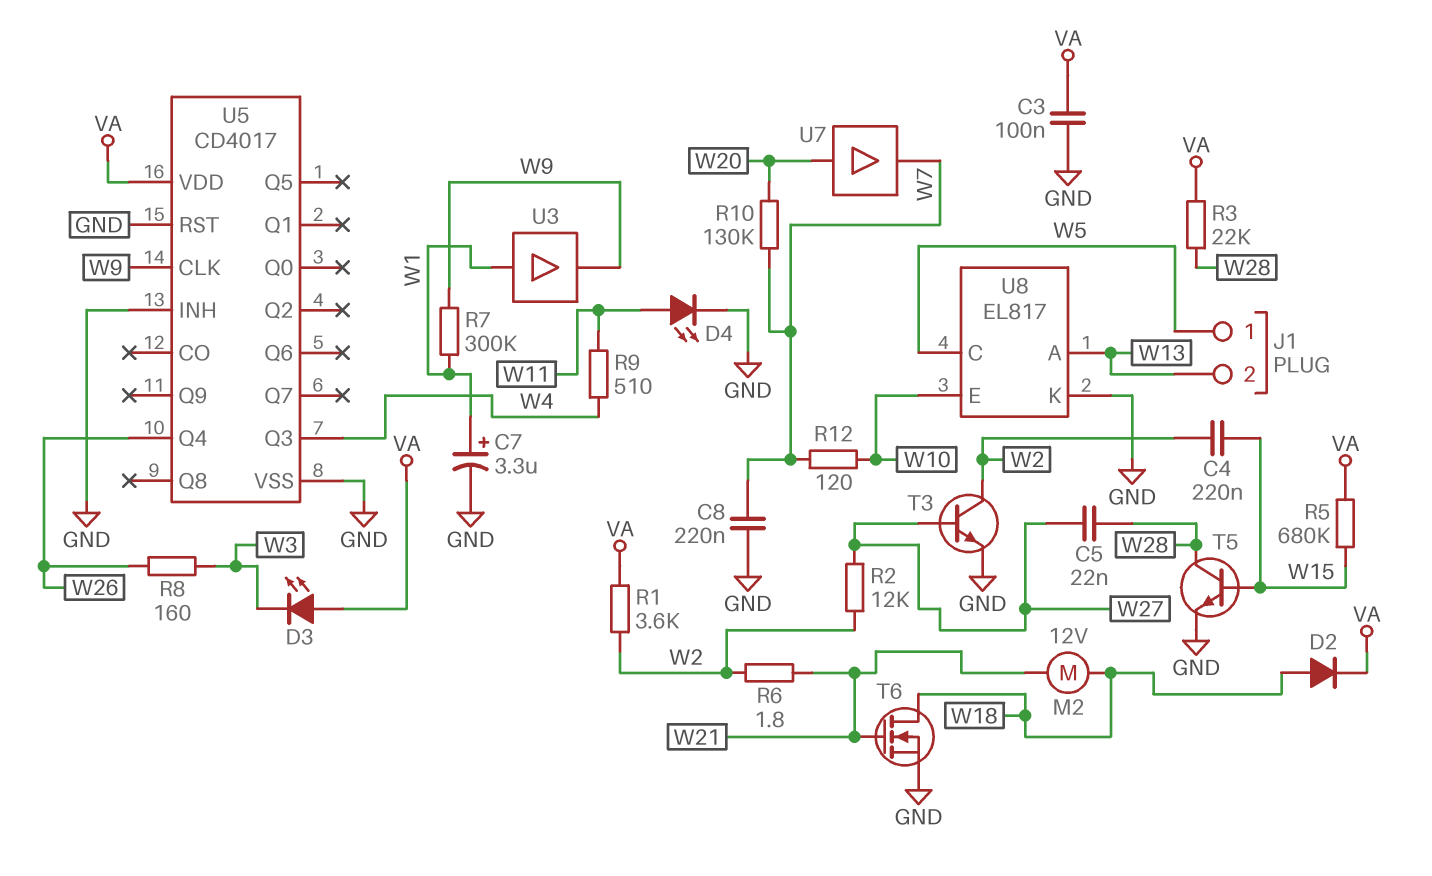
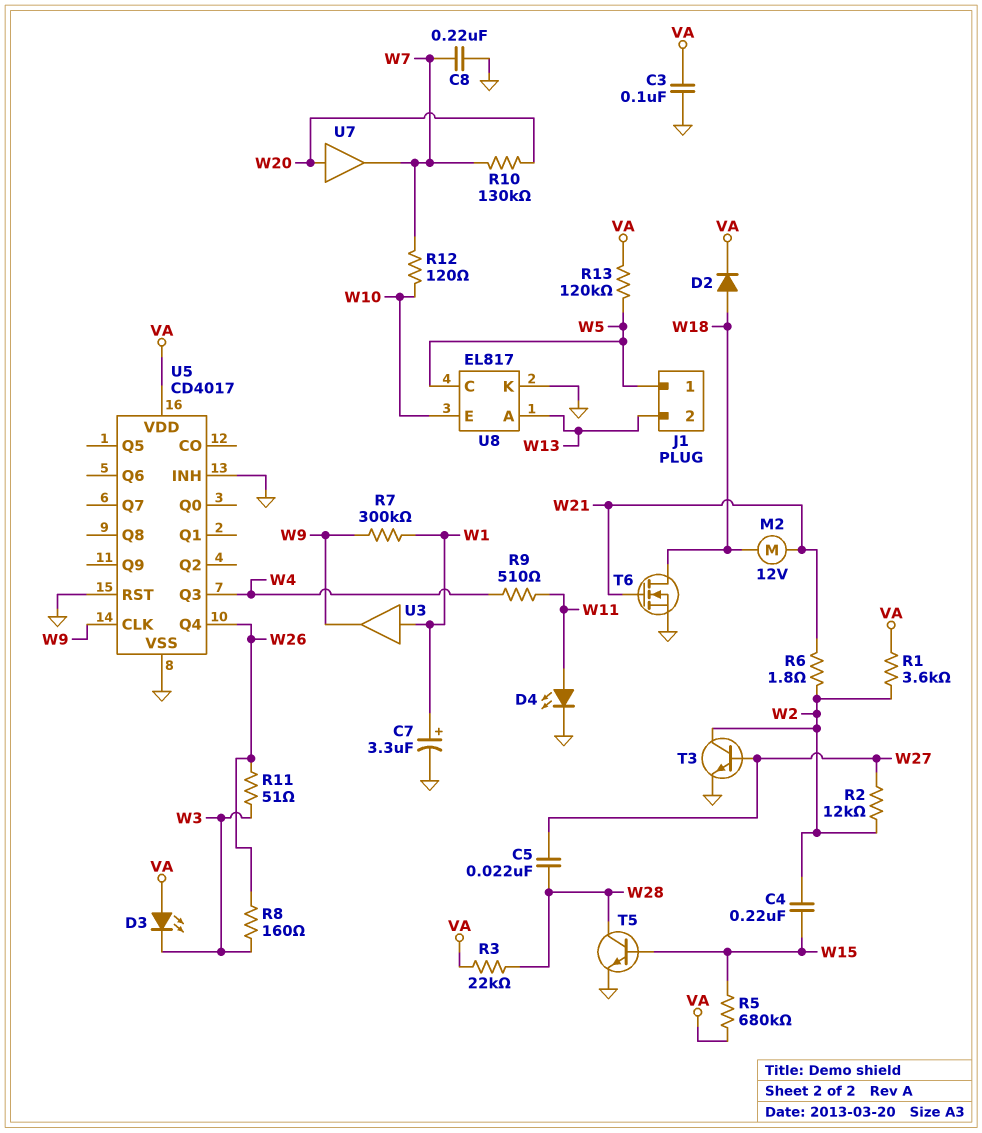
R11: none -> 51 (W3, W26)
R13: none -> 120k (VA, W5)

